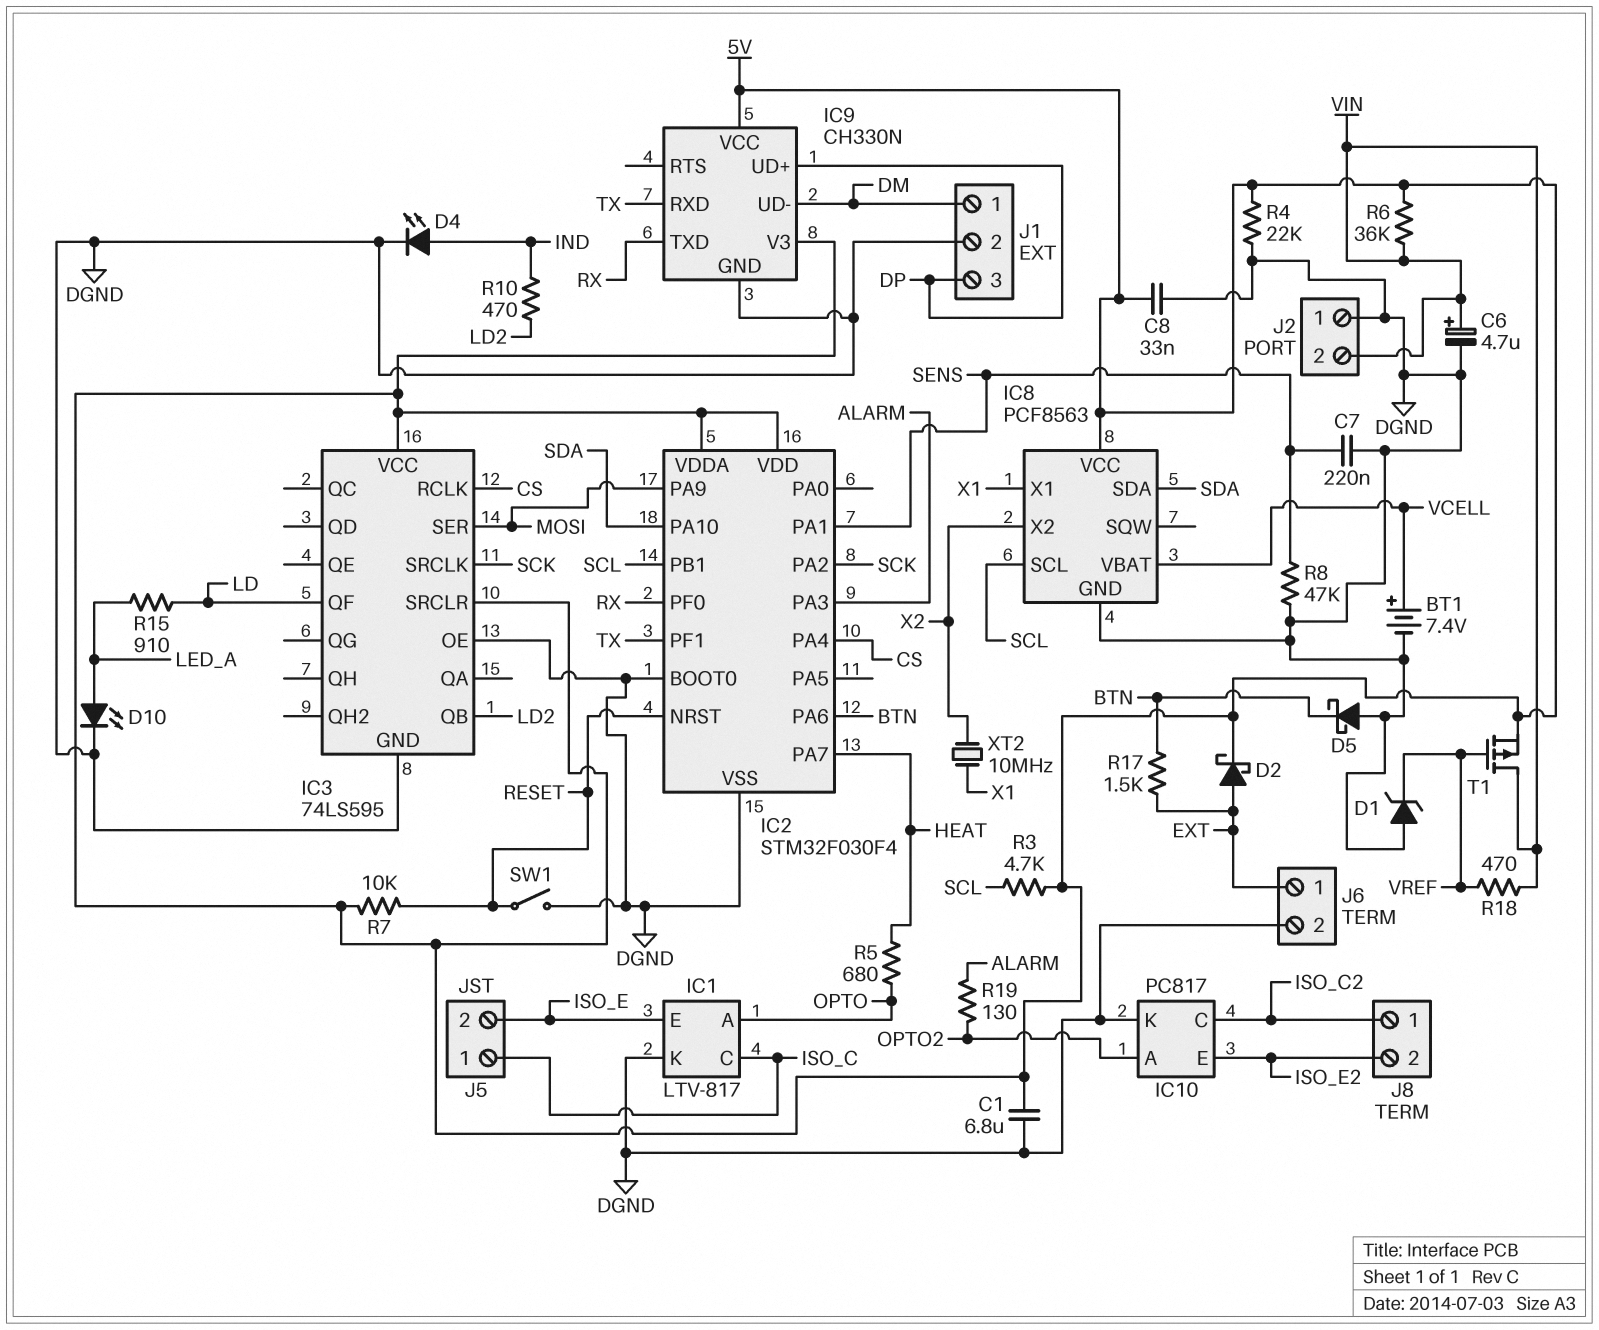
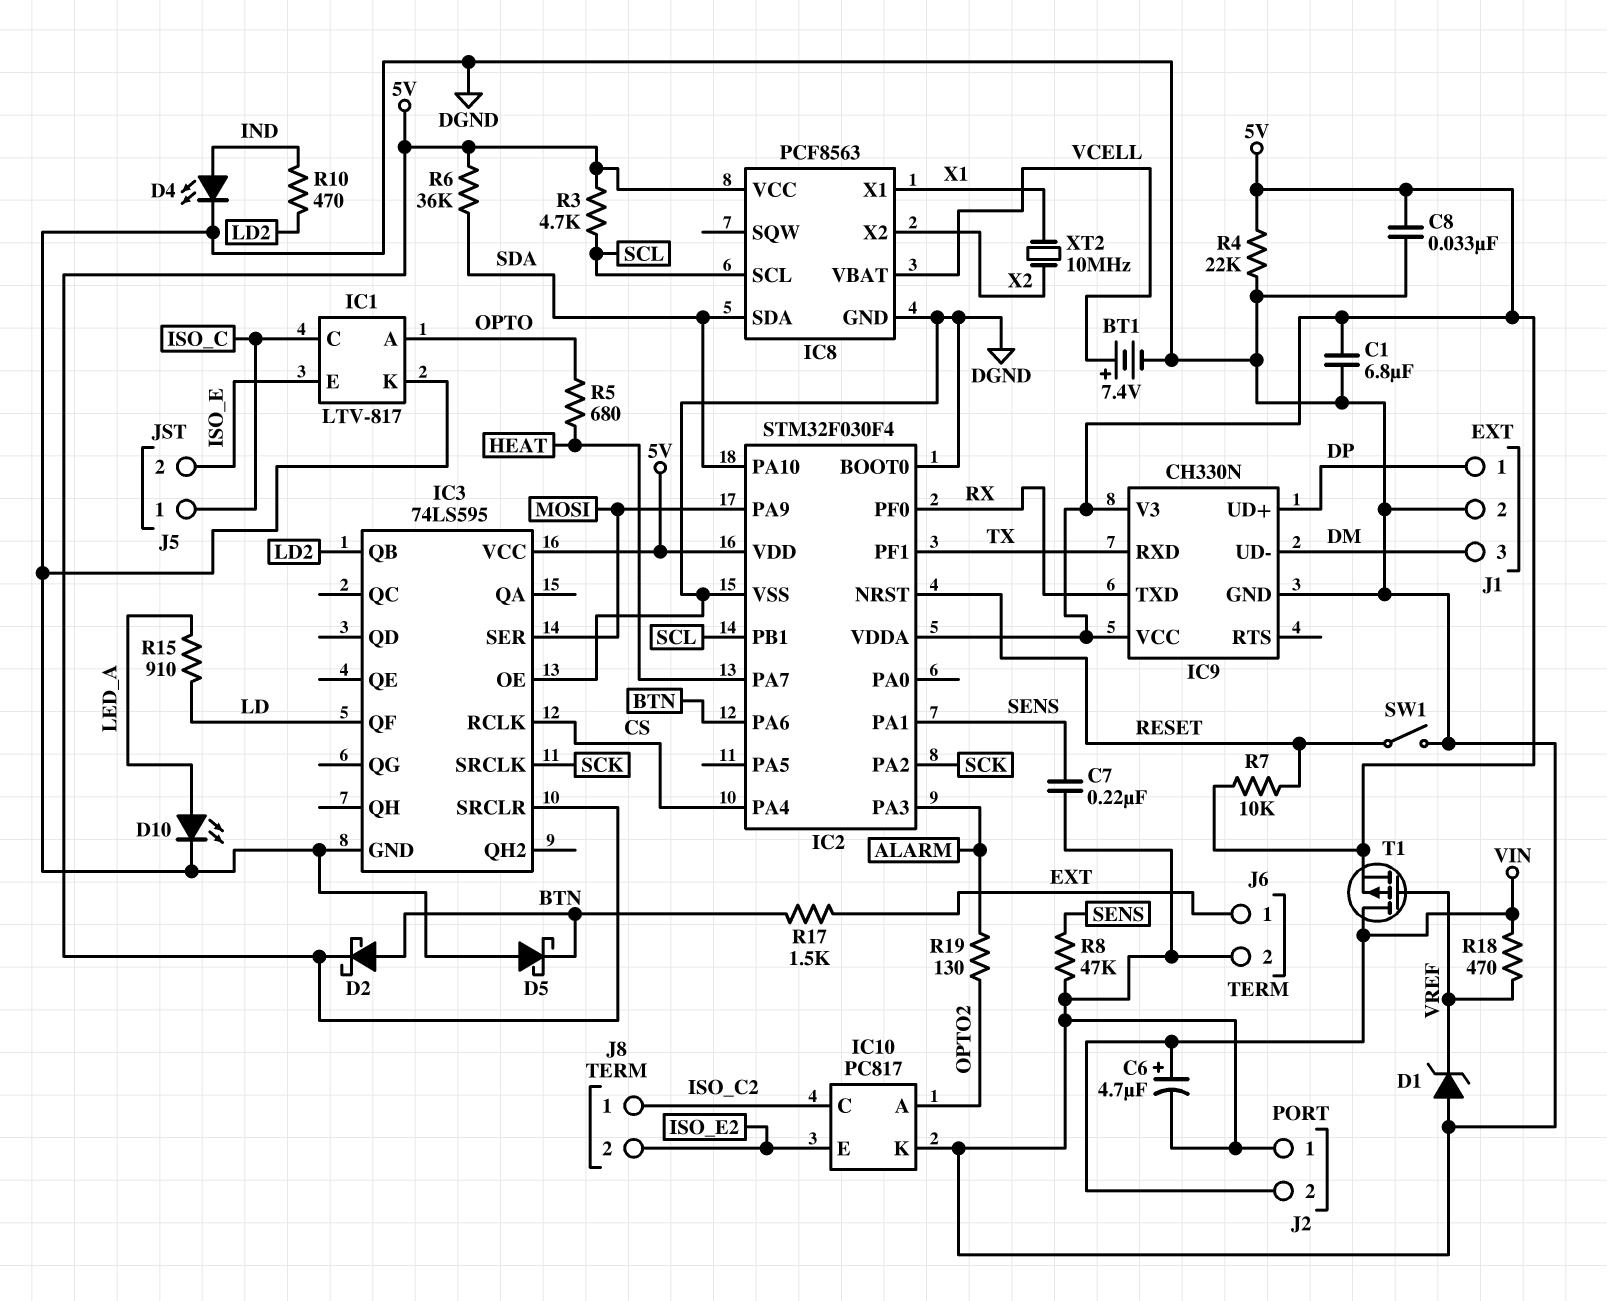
D2: schottky (A EXT, K 5V) -> schottky (A BTN, K 5V)
J1 pin 1: DM -> DP
J1 pin 3: DP -> DM
R6: 36k (5V, VIN) -> 36k (5V, SDA)

